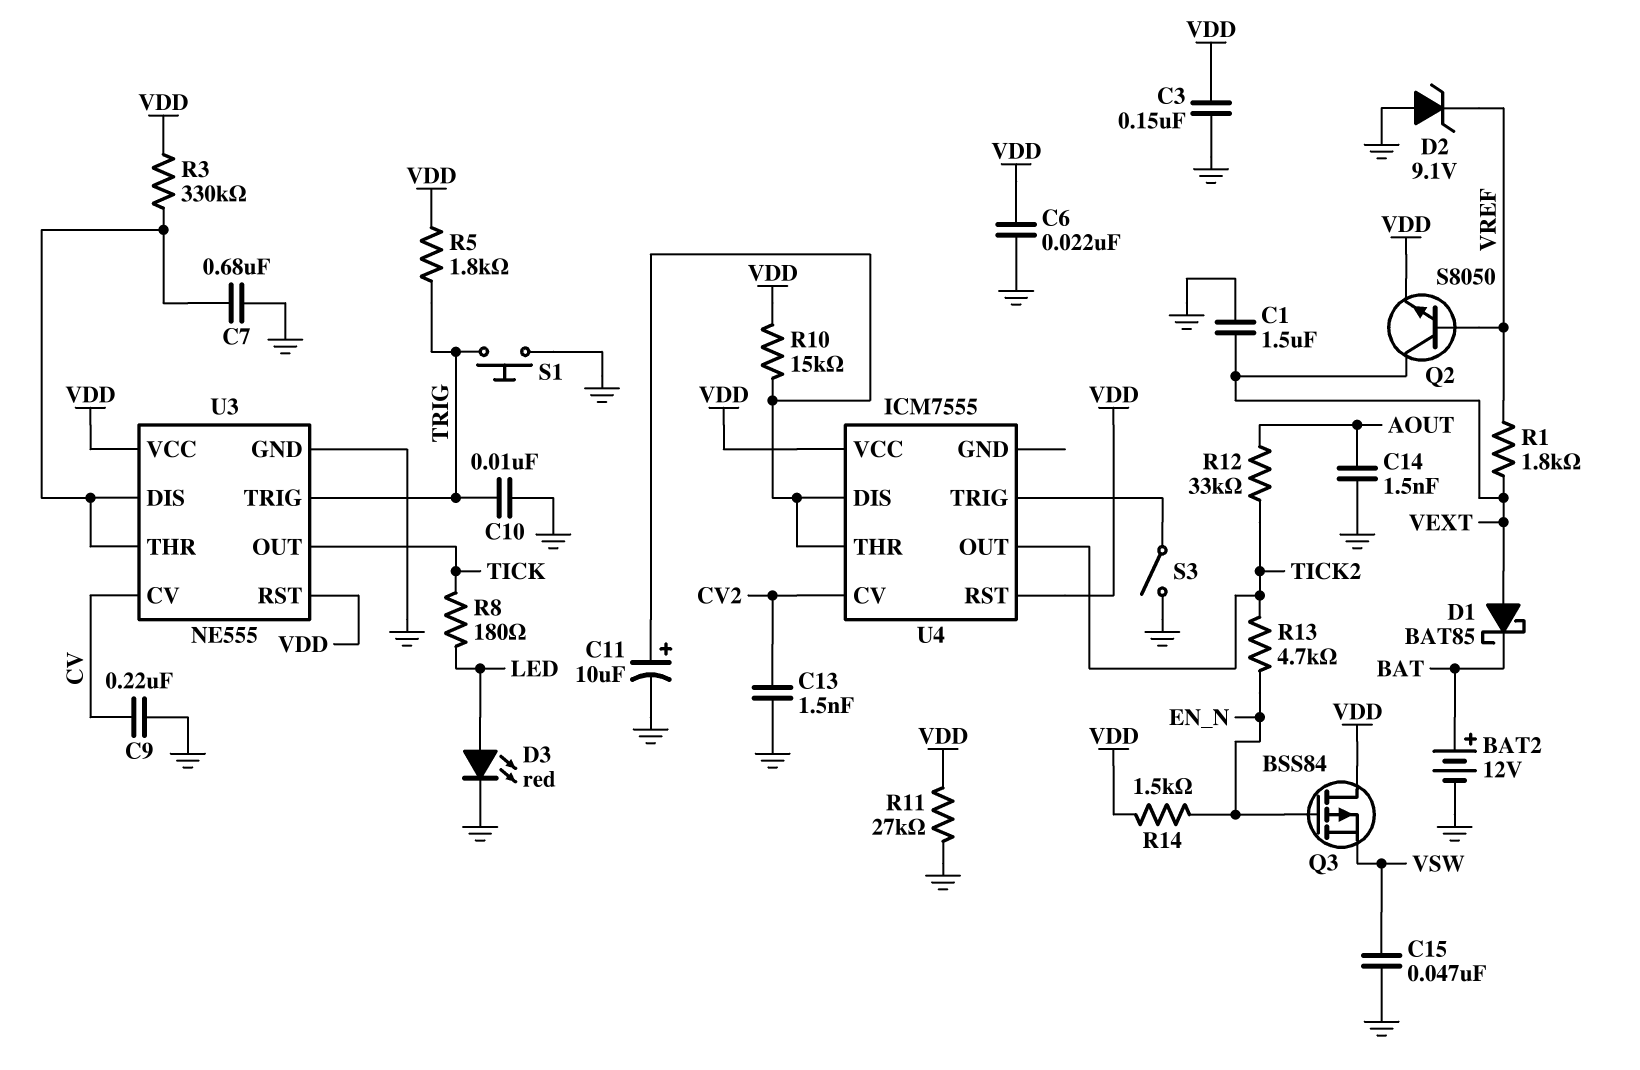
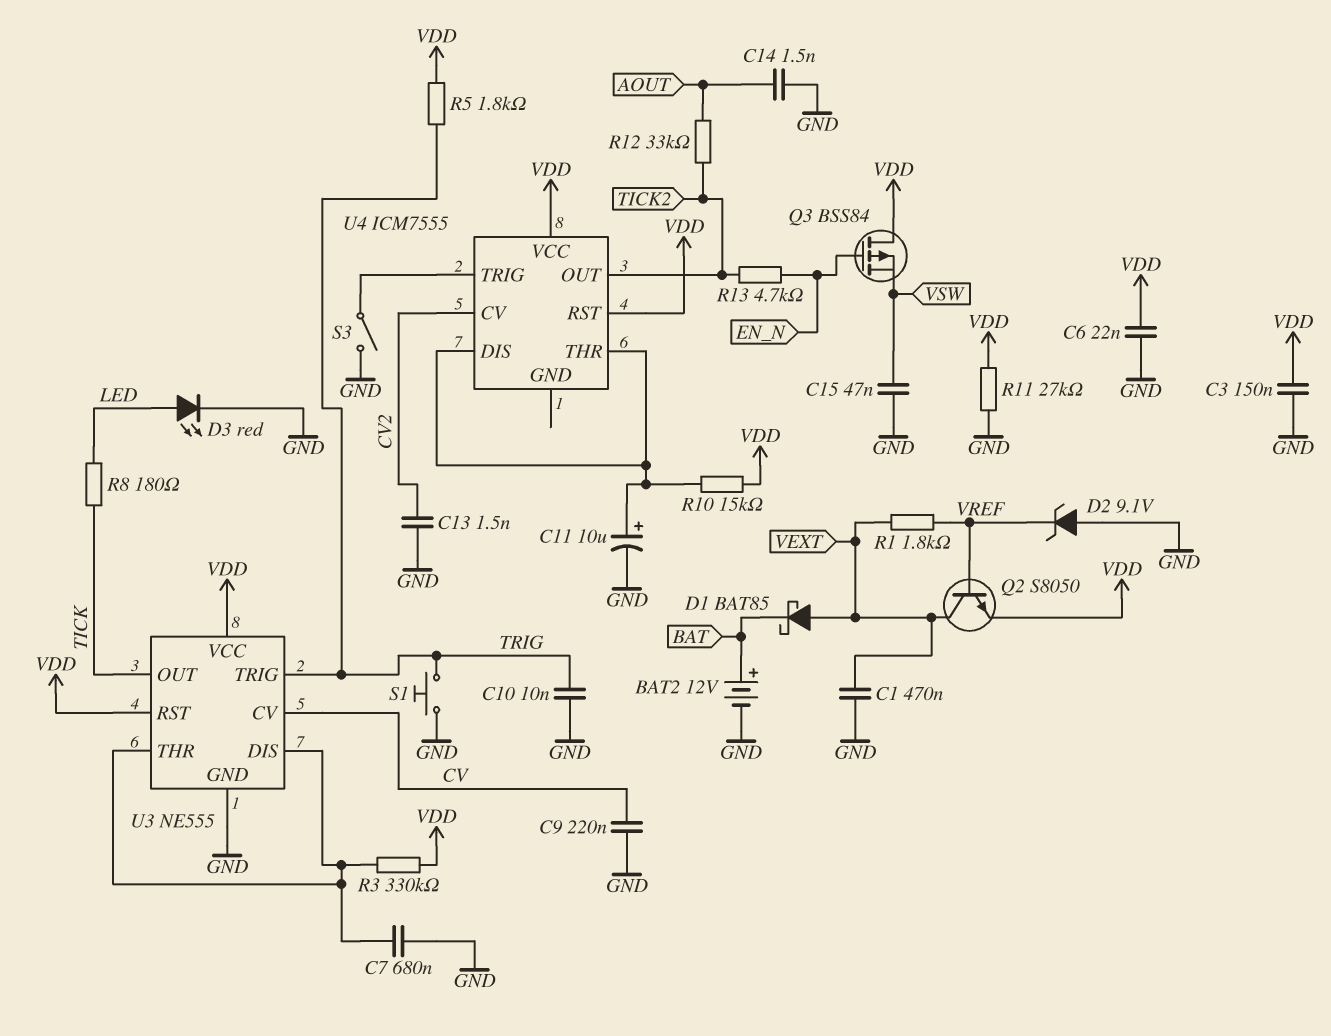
C1: 1.5uF (GND, VEXT) -> 470nF (GND, VEXT)
R14: 1.5k (EN_N, VDD) -> none

